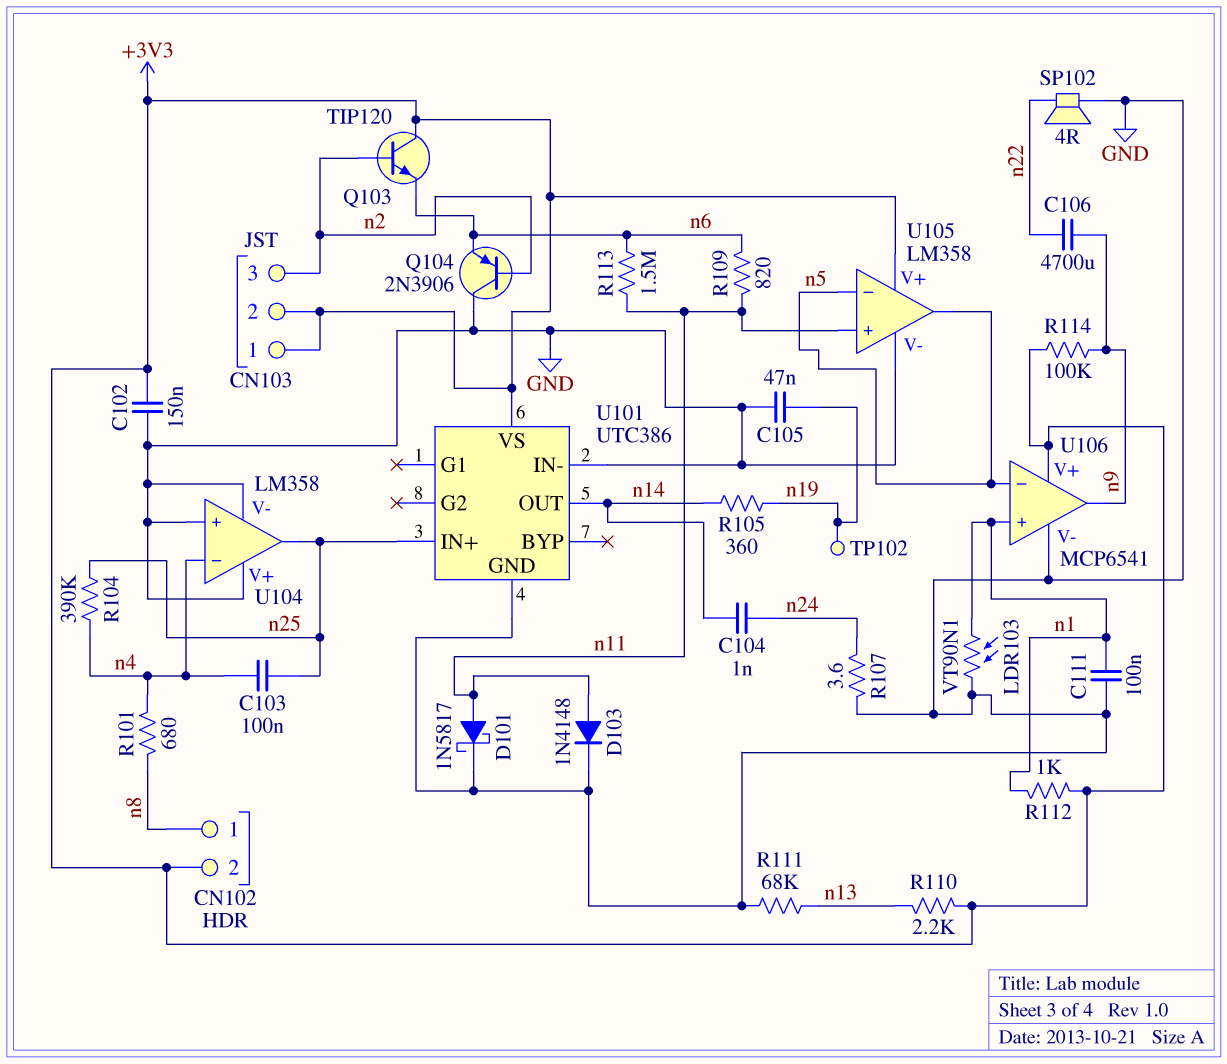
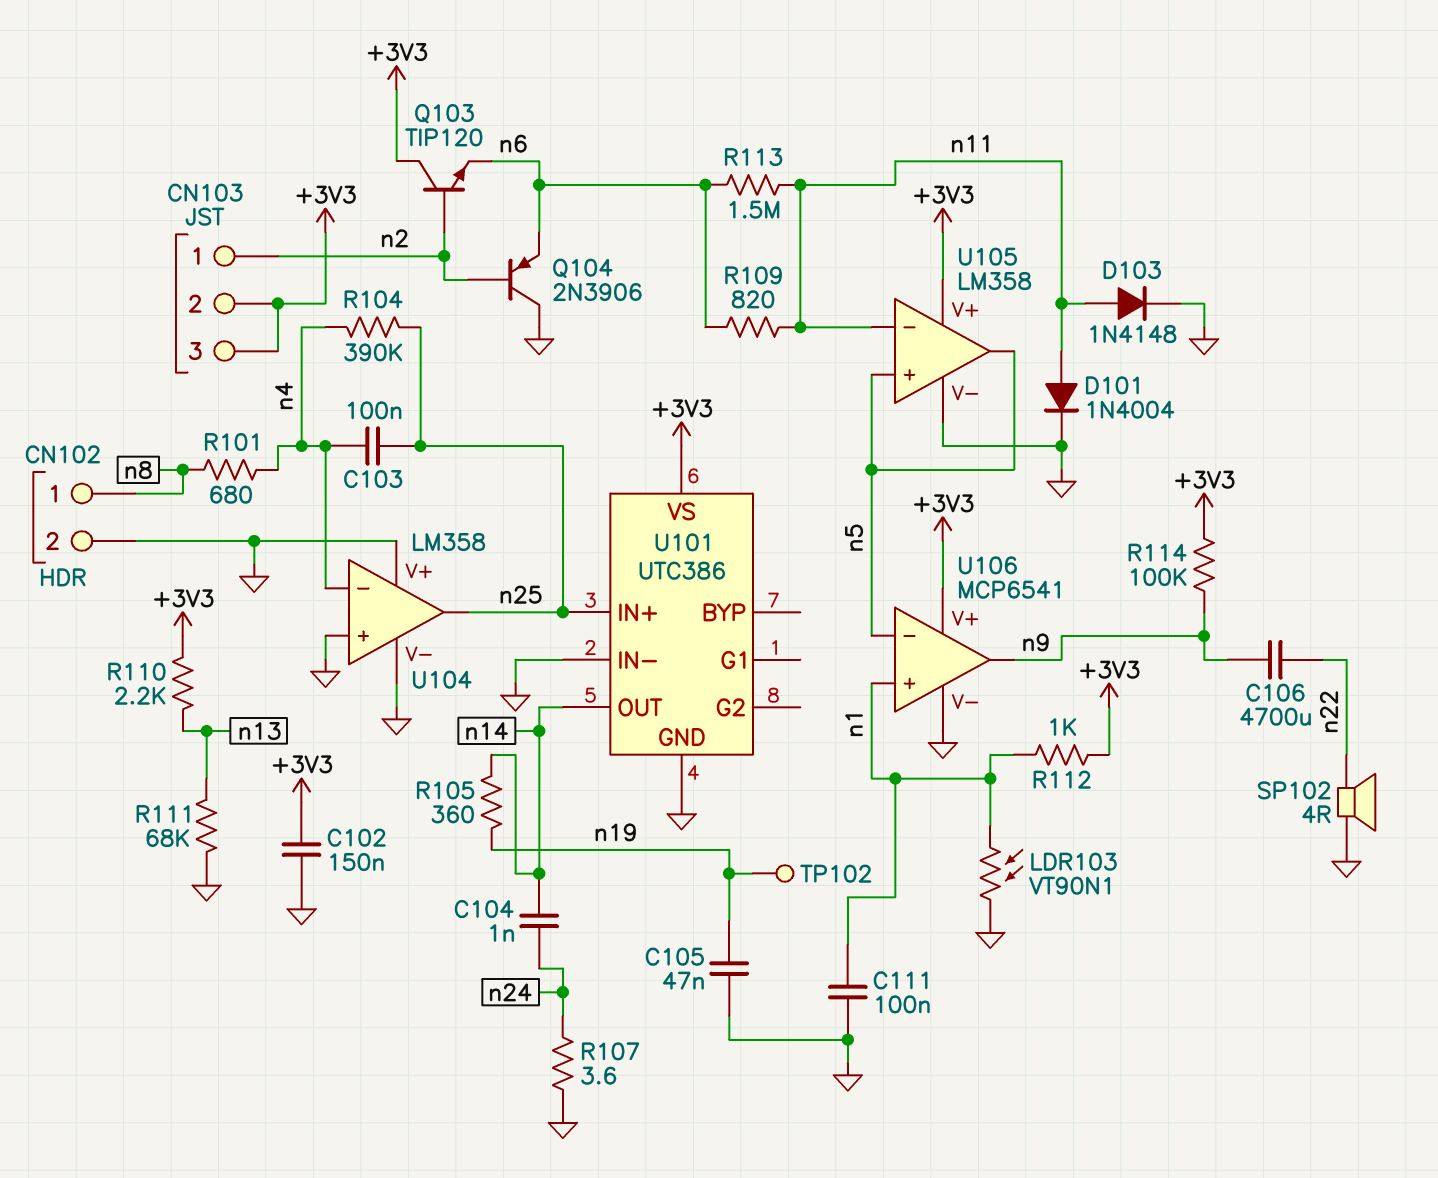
CN102 pin 2: +3V3 -> GND
CN103 pin 1: +3V3 -> n2
CN103 pin 3: n2 -> +3V3
D101: schottky 1N5817 (A n11, K GND) -> diode 1N4004 (A n11, K GND)
U105 pin in+: n11 -> n5
U105 pin in-: n5 -> n11

